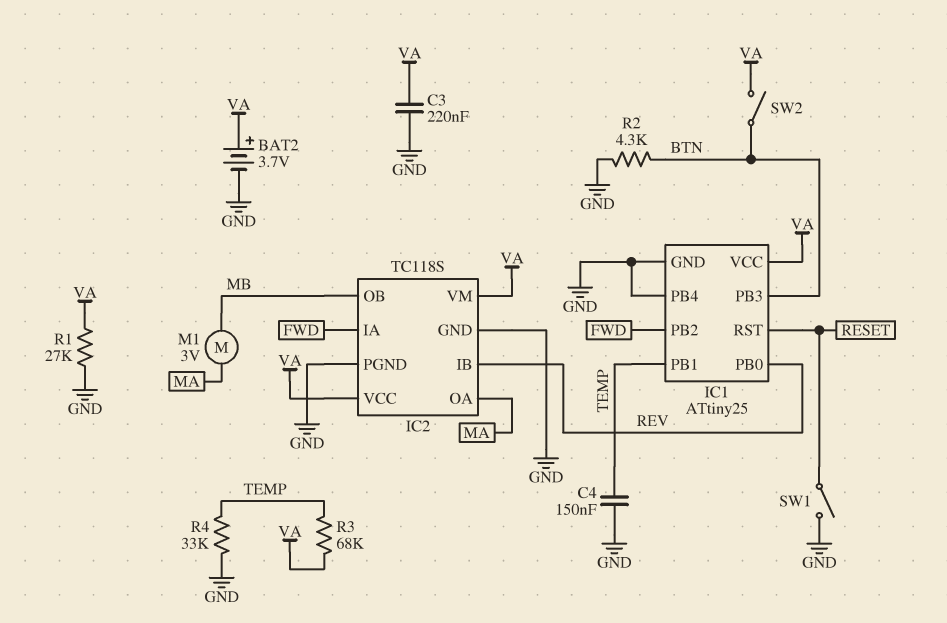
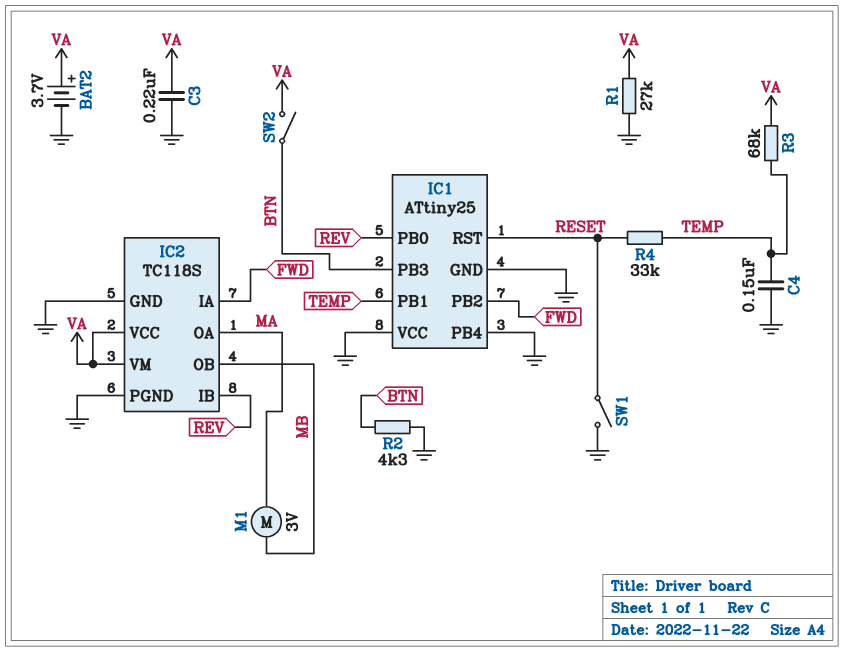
IC1 pin VCC: VA -> GND
R4: 33k (GND, TEMP) -> 33k (RESET, TEMP)

